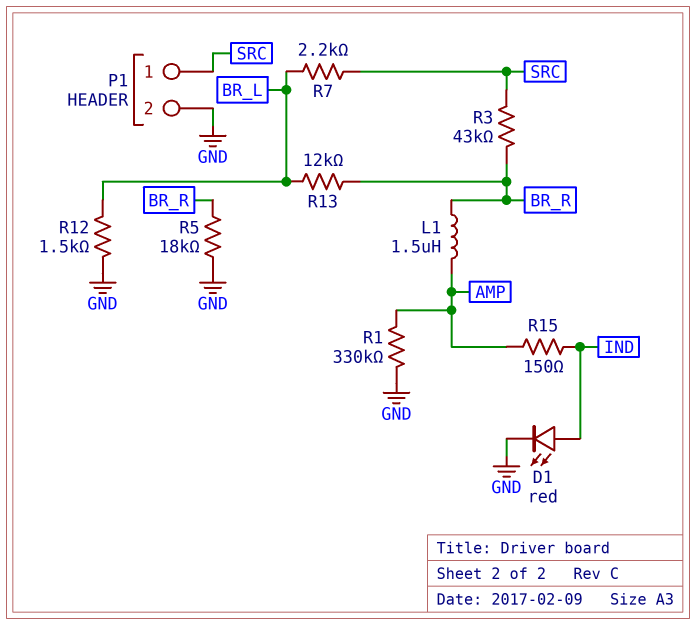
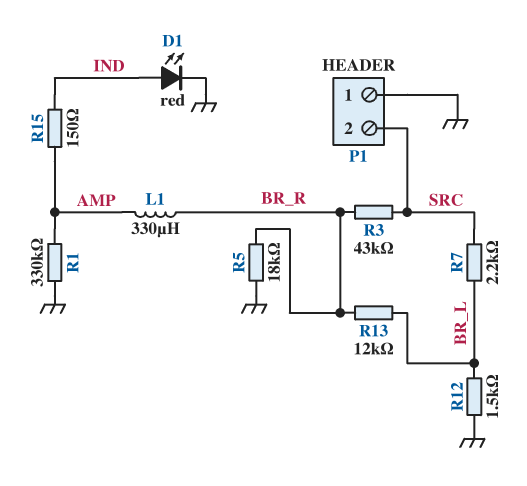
L1: 1.5uH (AMP, BR_R) -> 330uH (AMP, BR_R)
P1 pin 1: SRC -> GND
P1 pin 2: GND -> SRC

